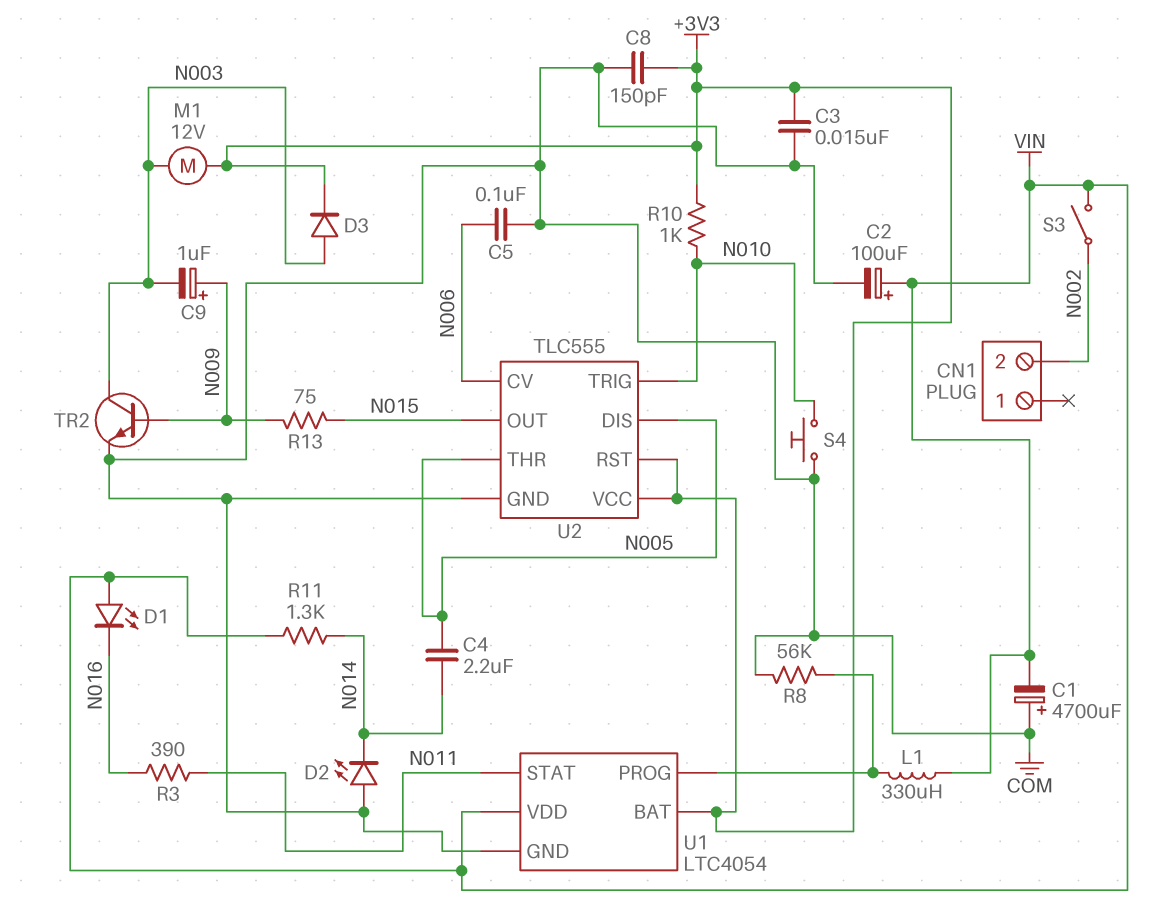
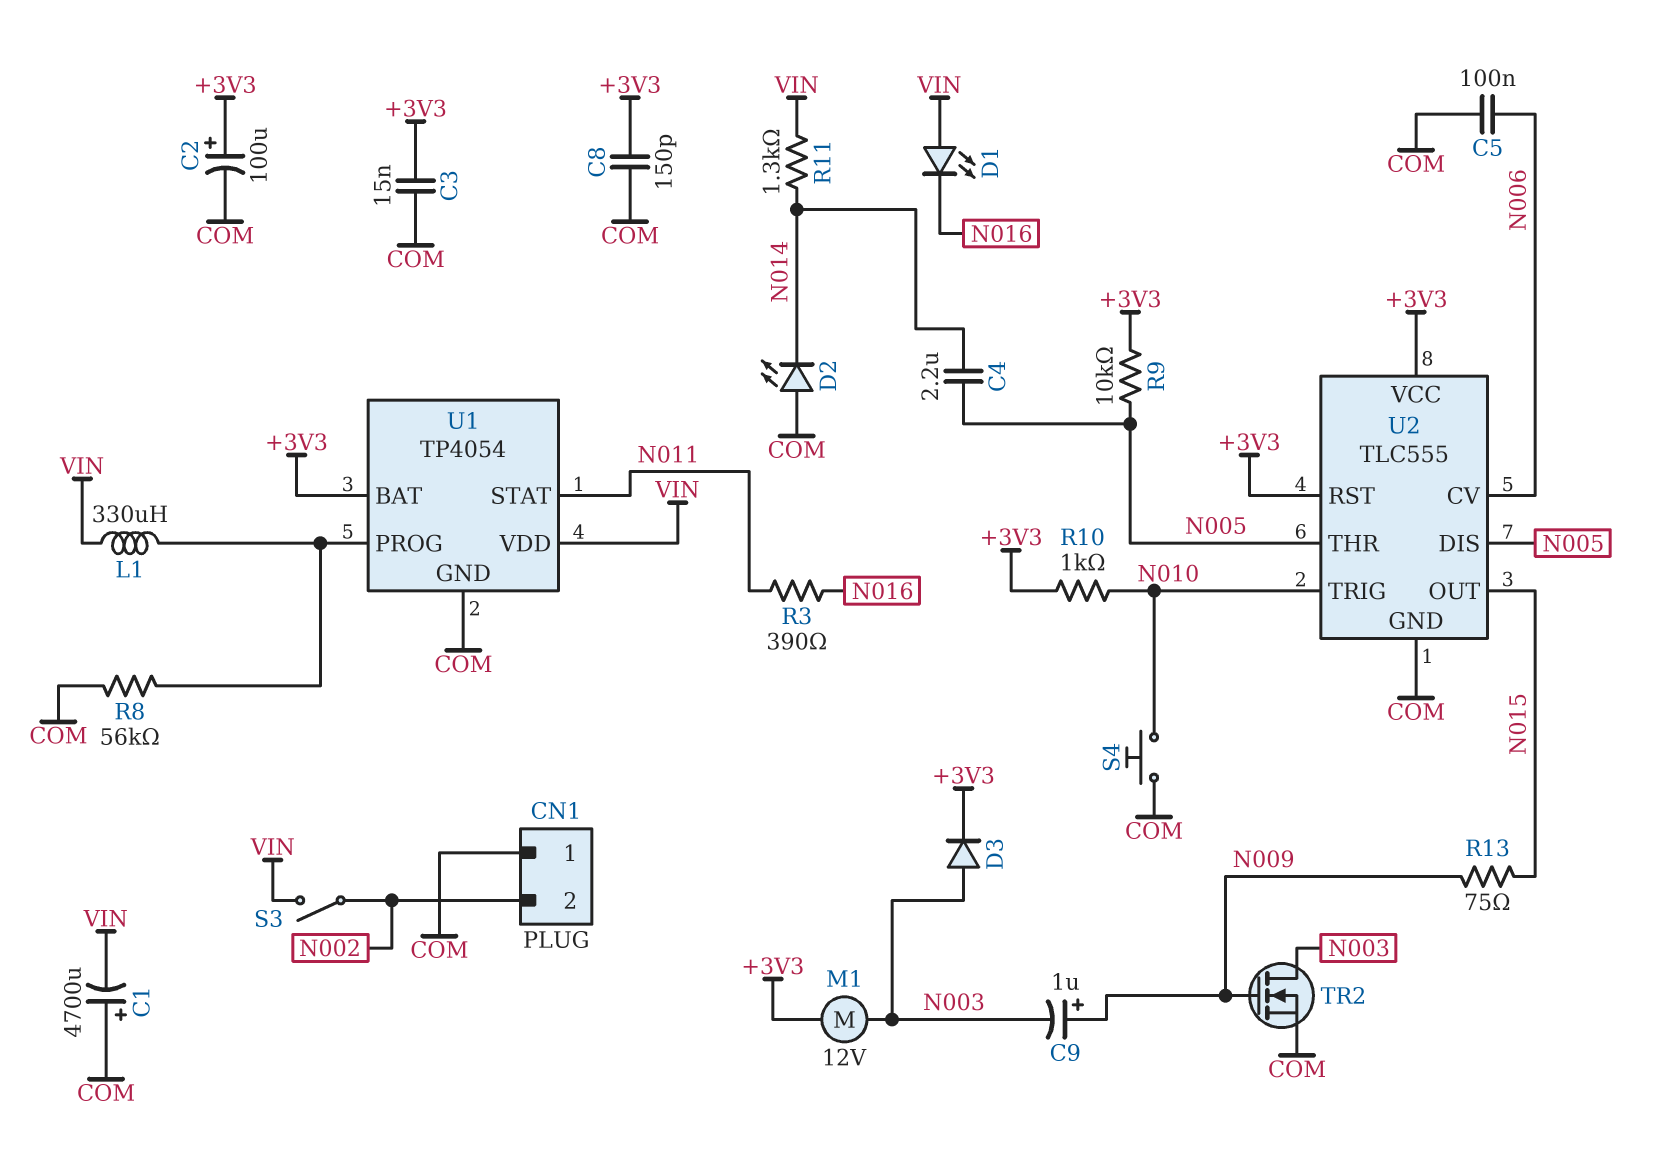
C2: 100uF (plus VIN, minus COM) -> 100uF (plus +3V3, minus COM)
CN1 pin 1: none -> COM
R9: none -> 10k (+3V3, N005)
TR2: NPN (B N009, C N003, E COM) -> NMOS (G N009, D N003, S COM)
U1: LTC4054 -> TP4054

